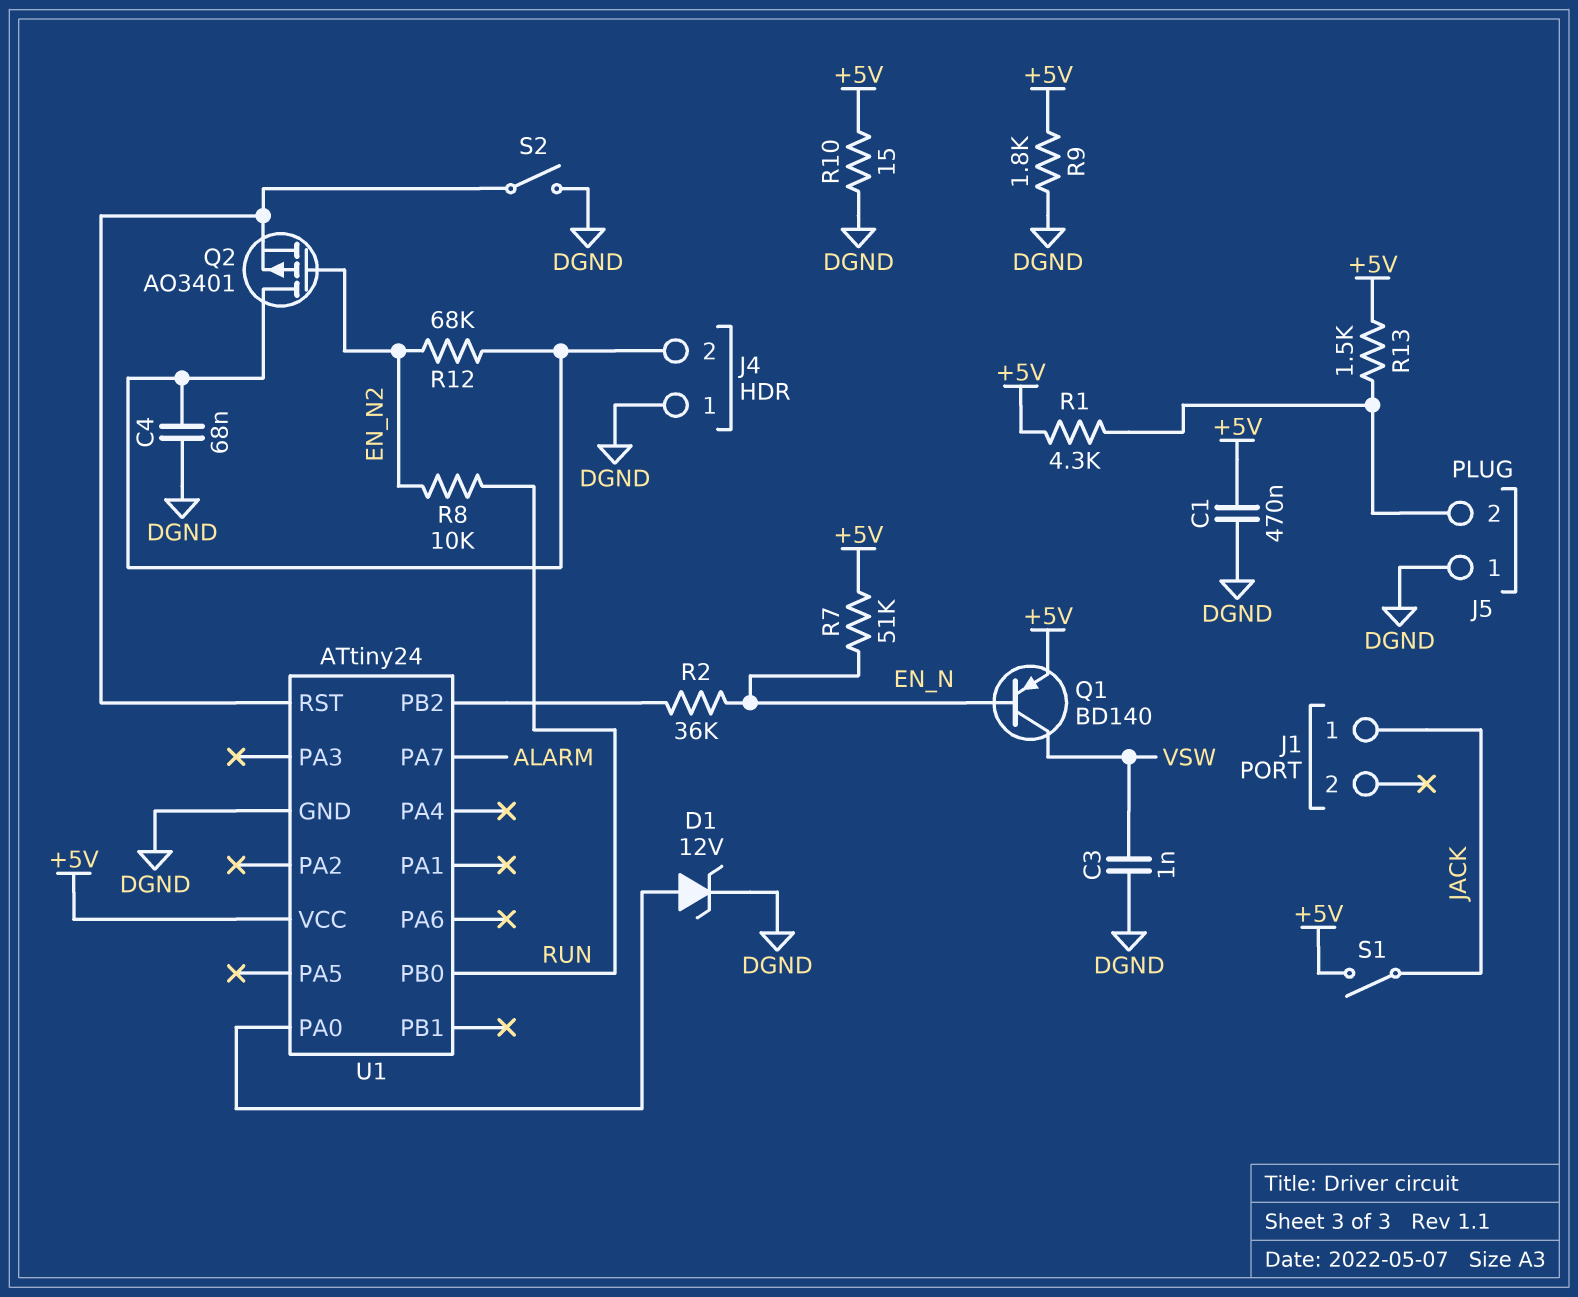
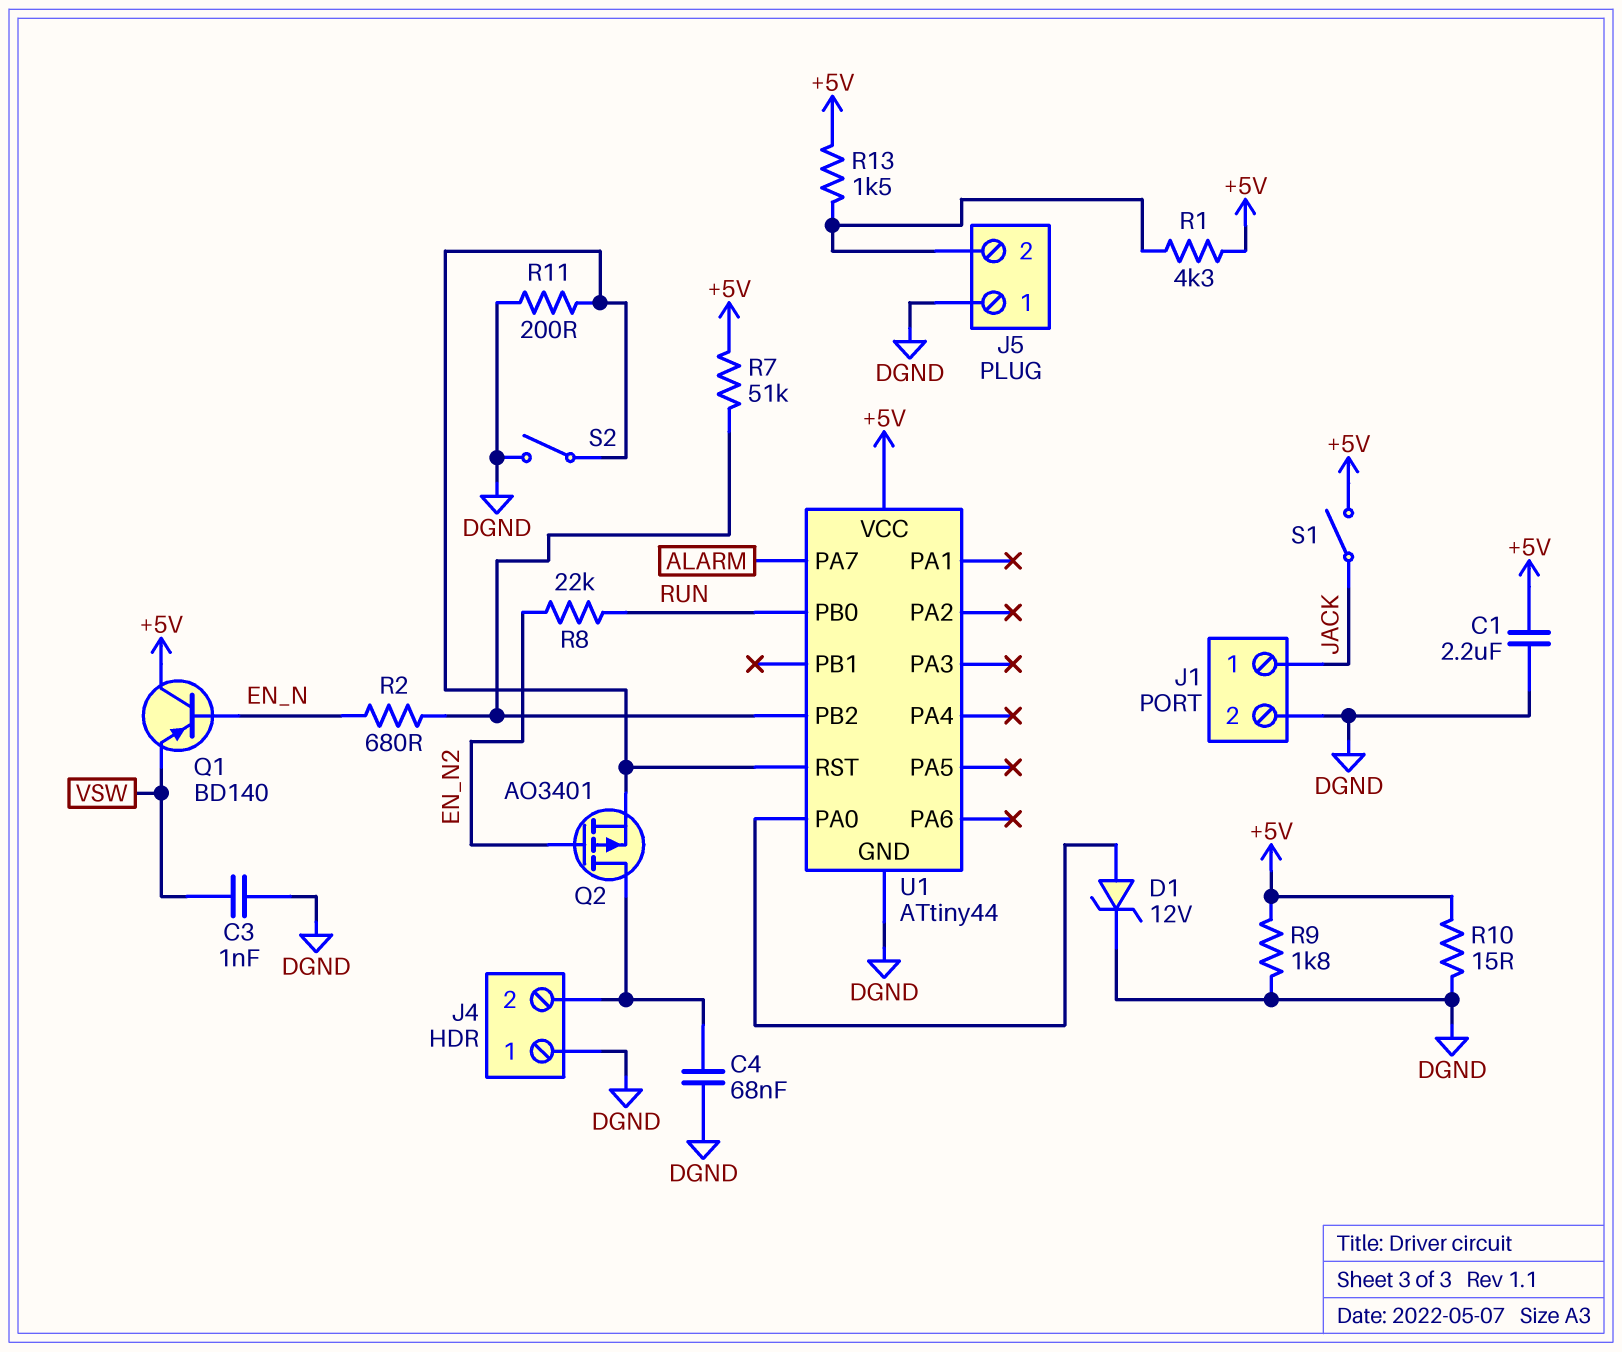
C1: 470nF (+5V, DGND) -> 2.2uF (+5V, DGND)
J1 pin 2: none -> DGND
Q1: PNP BD140 (B EN_N, C VSW, E +5V) -> PNP BD140 (B EN_N, C +5V, E VSW)
R2: 36k (EN_N, U1/PB2) -> 680 (EN_N, U1/PB2)
R7: 51k (+5V, EN_N) -> 51k (+5V, U1/PB2)
R8: 10k (EN_N2, RUN) -> 22k (EN_N2, RUN)
R11: none -> 200 (DGND, U1/RST)
R12: 68k (EN_N2, J4/2) -> none
U1: ATtiny24 -> ATtiny44

